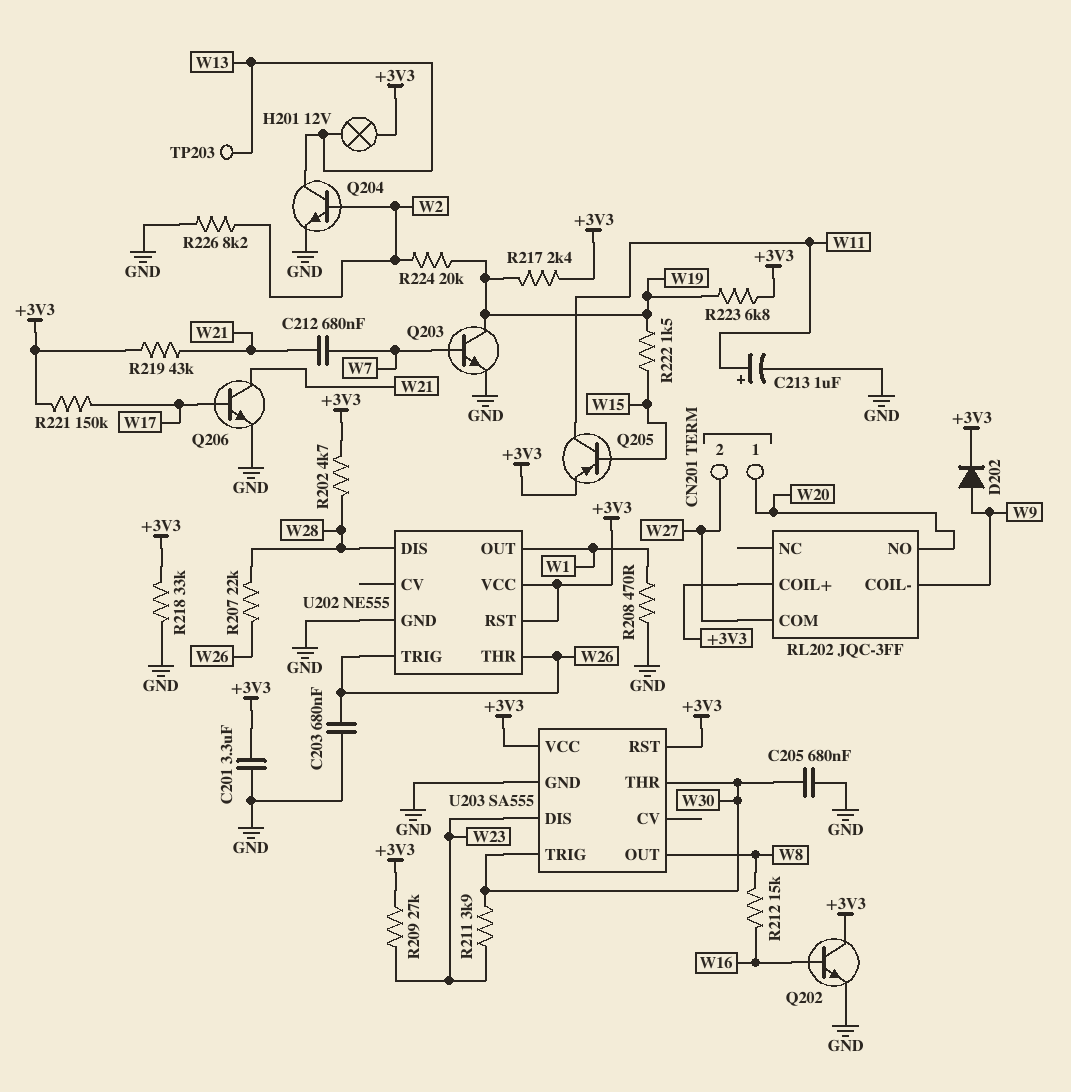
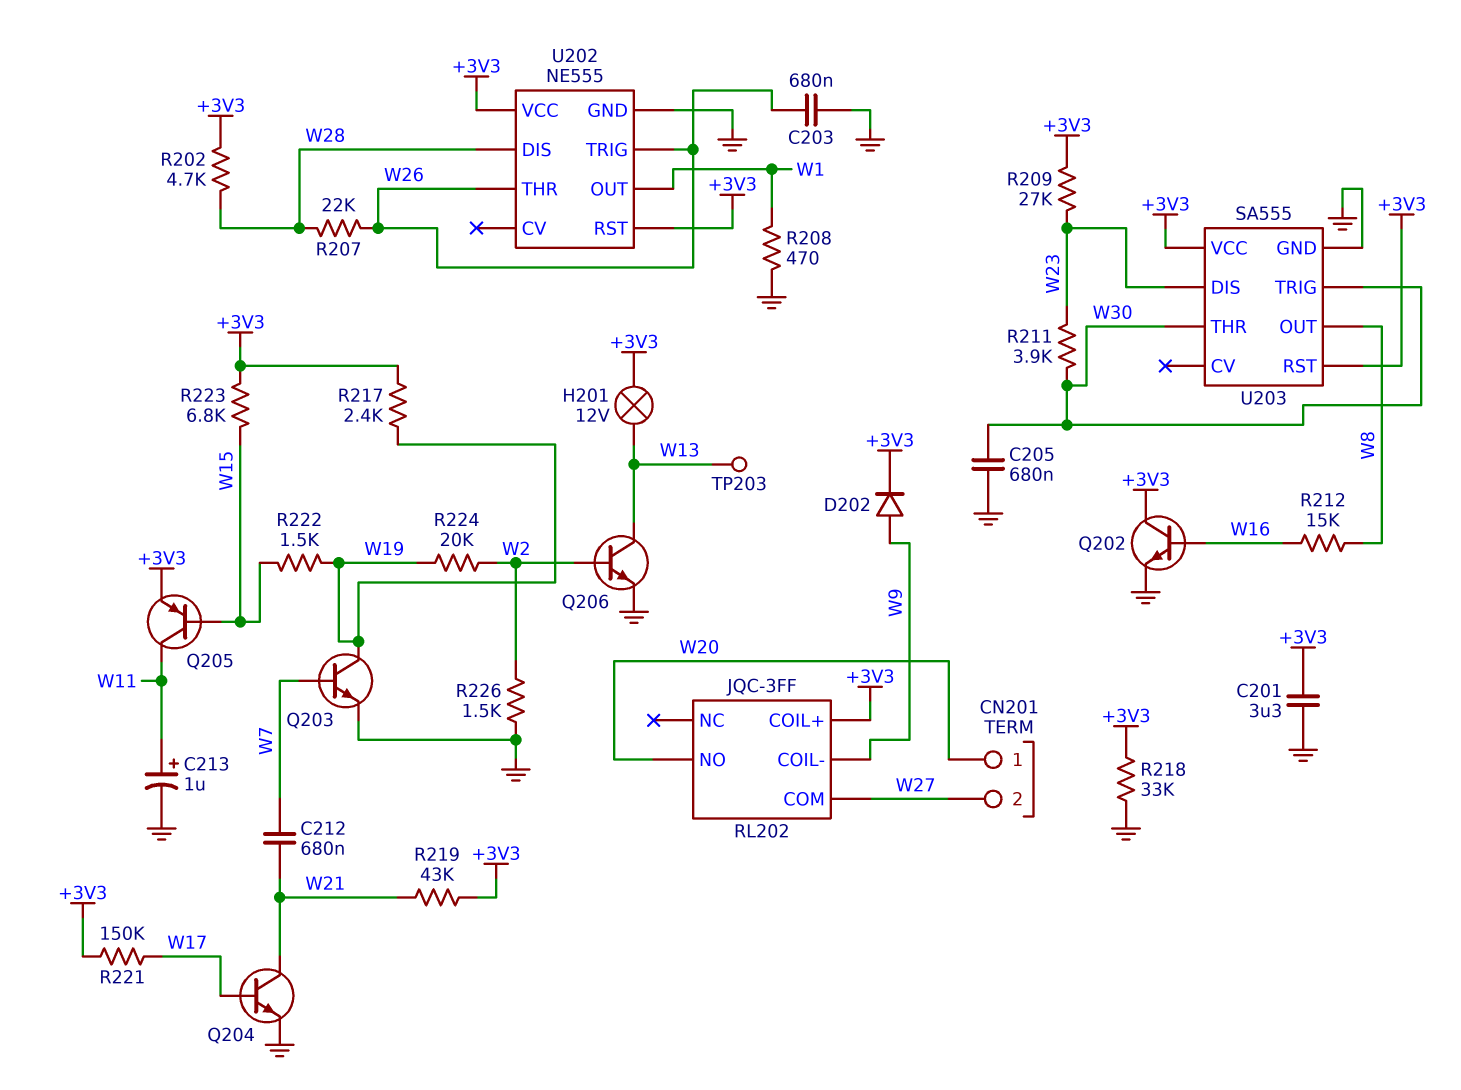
Q204: NPN (B W2, C W13, E GND) -> NPN (B W17, C W21, E GND)
Q206: NPN (B W17, C W21, E GND) -> NPN (B W2, C W13, E GND)
R223: 6.8k (+3V3, W19) -> 6.8k (+3V3, W15)
R226: 8.2k (GND, W2) -> 1.5k (GND, W2)

